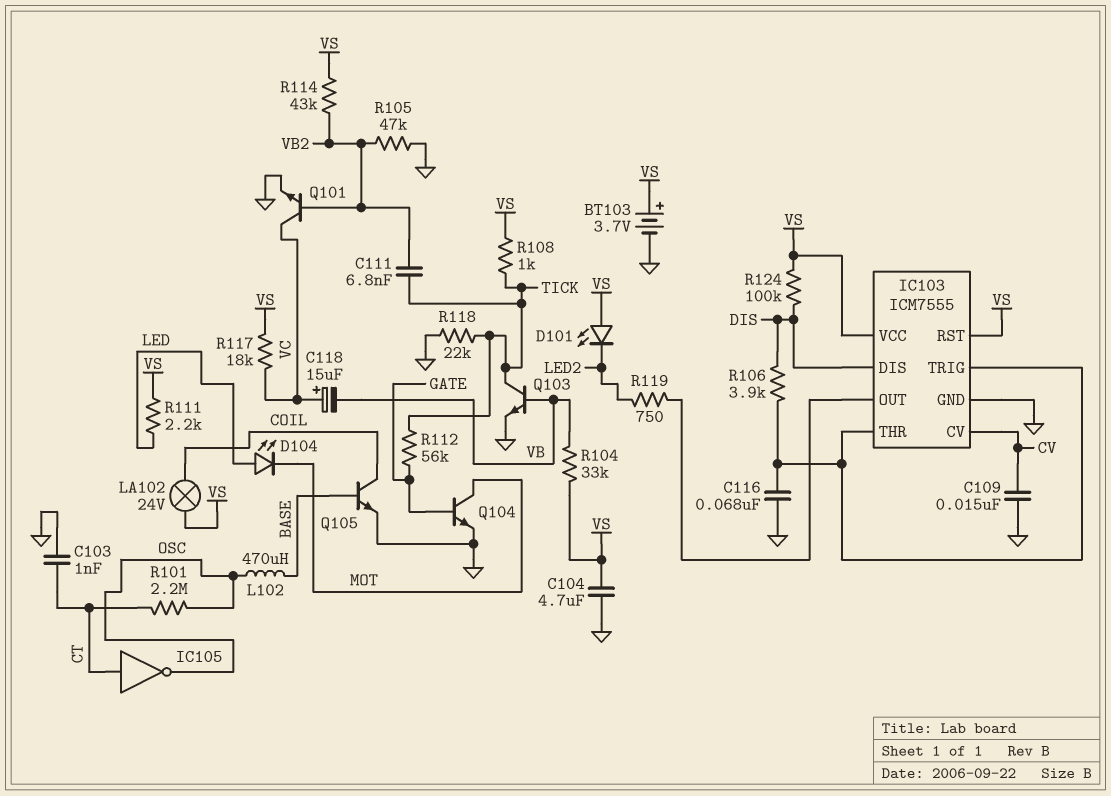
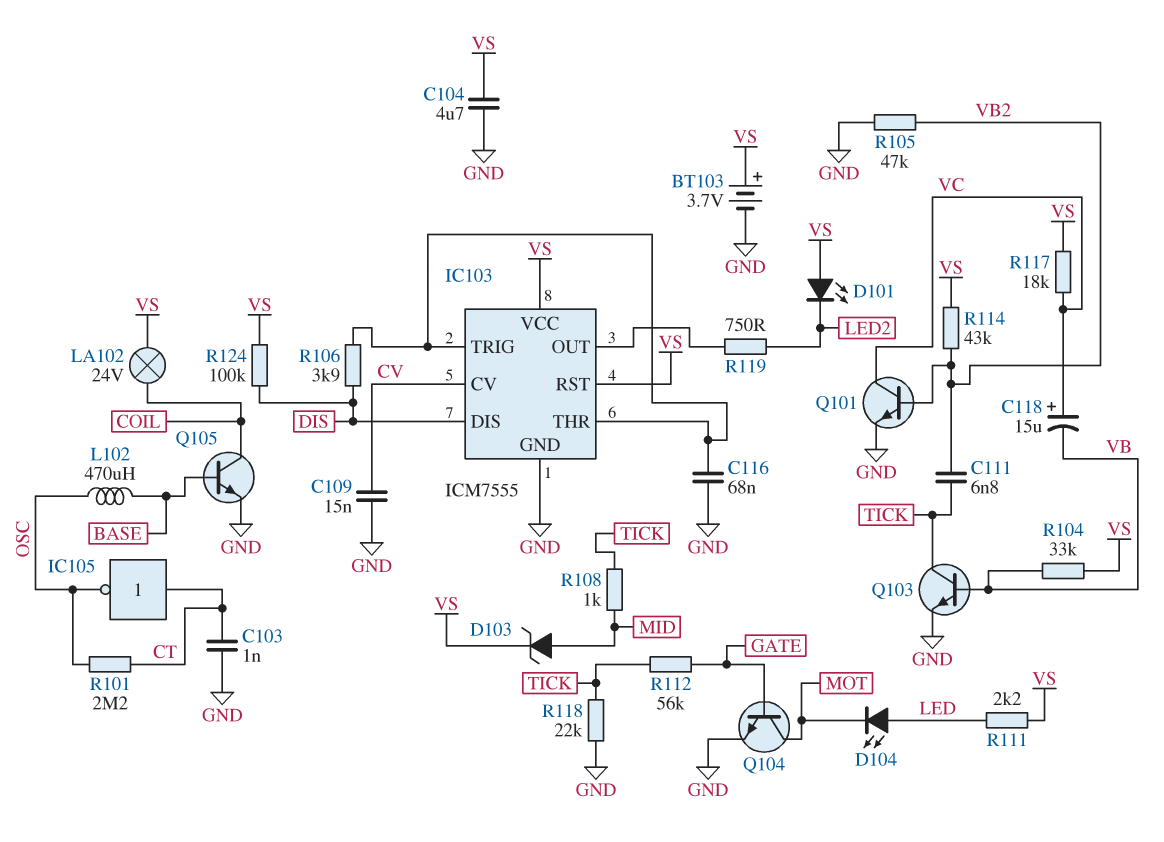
D103: none -> zener (A MID, K VS)
R108: 1k (TICK, VS) -> 1k (MID, TICK)

